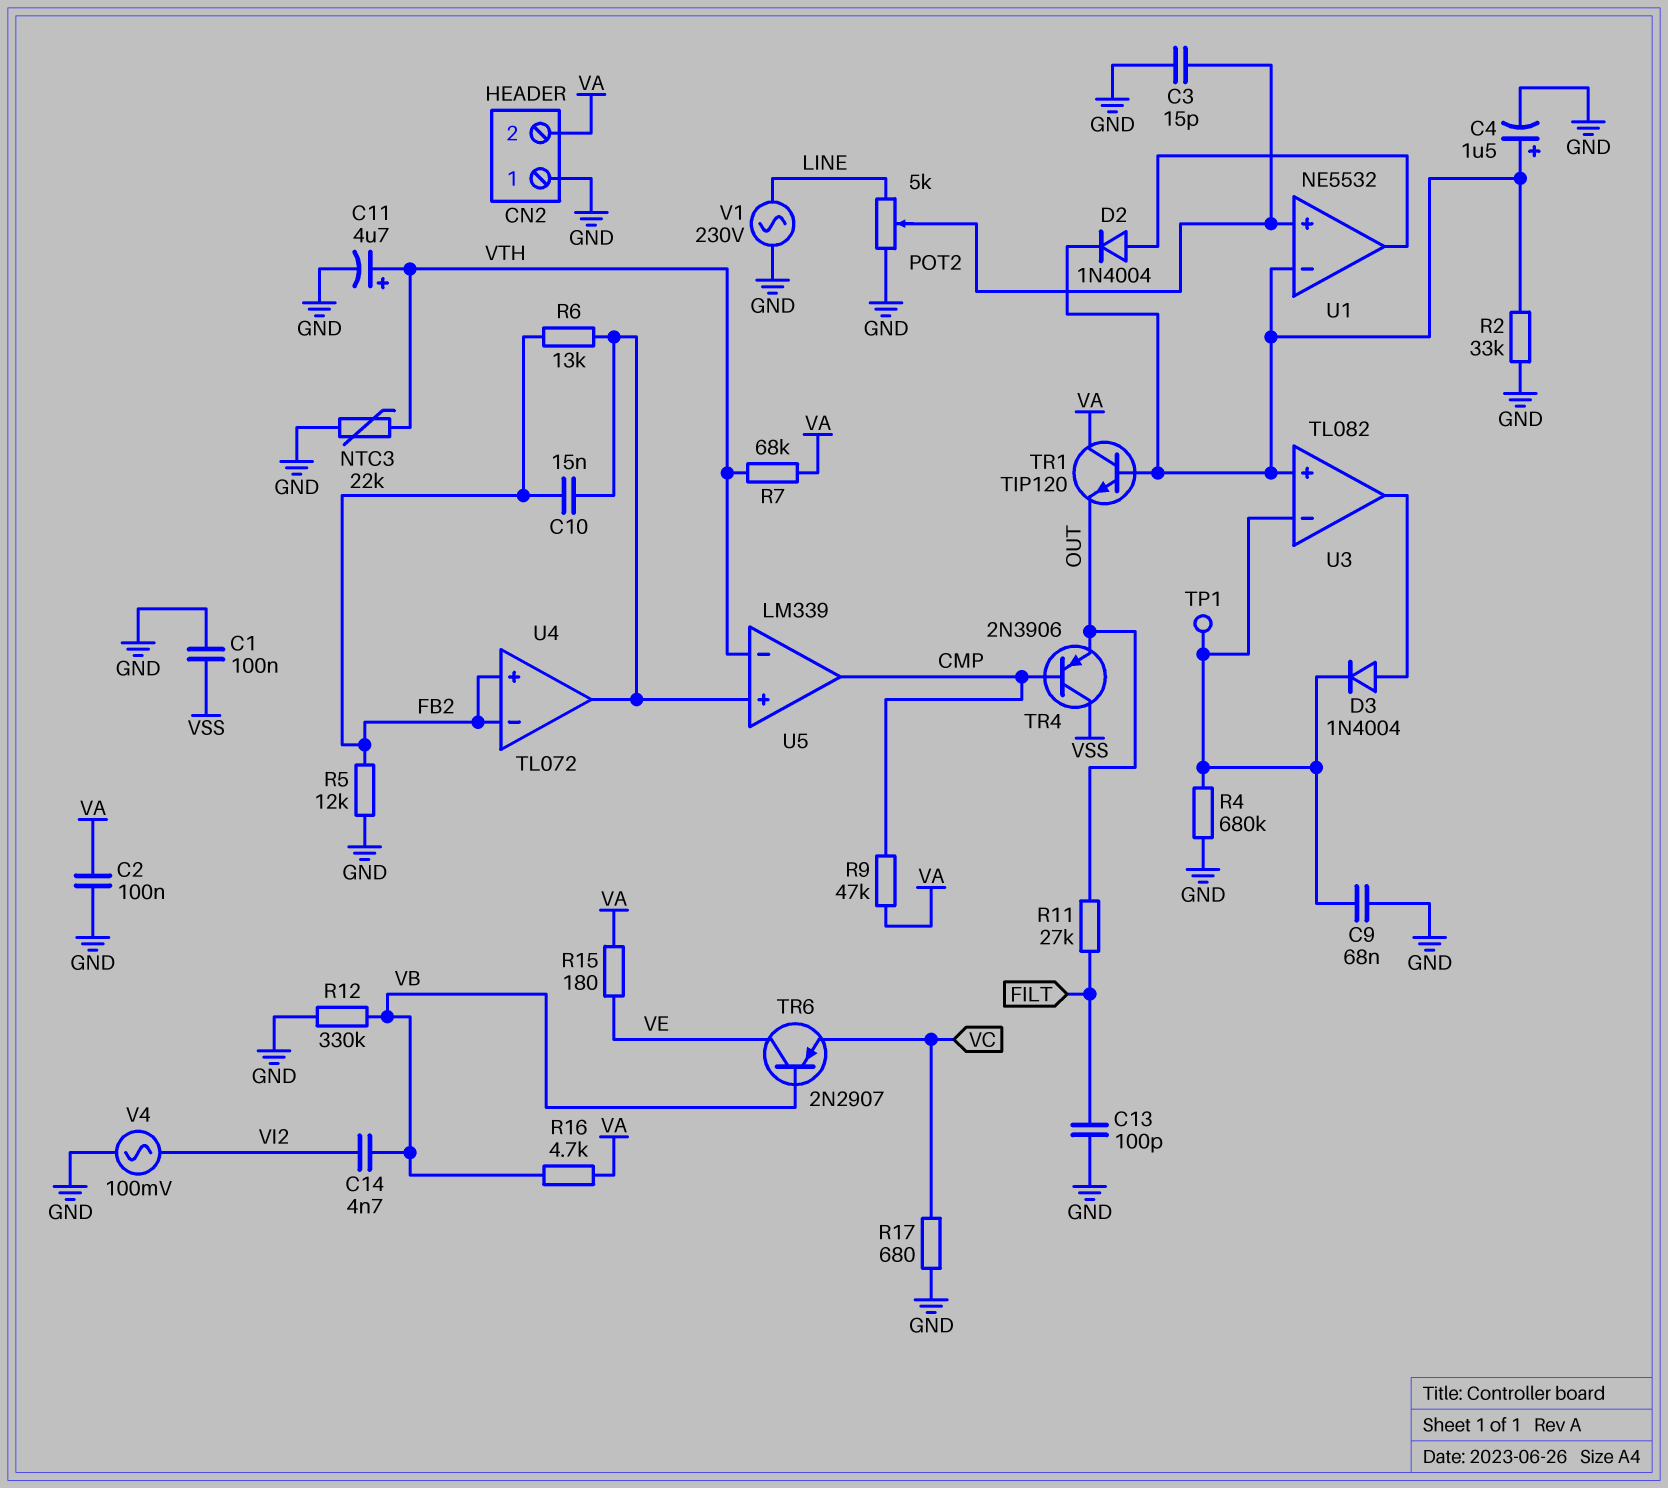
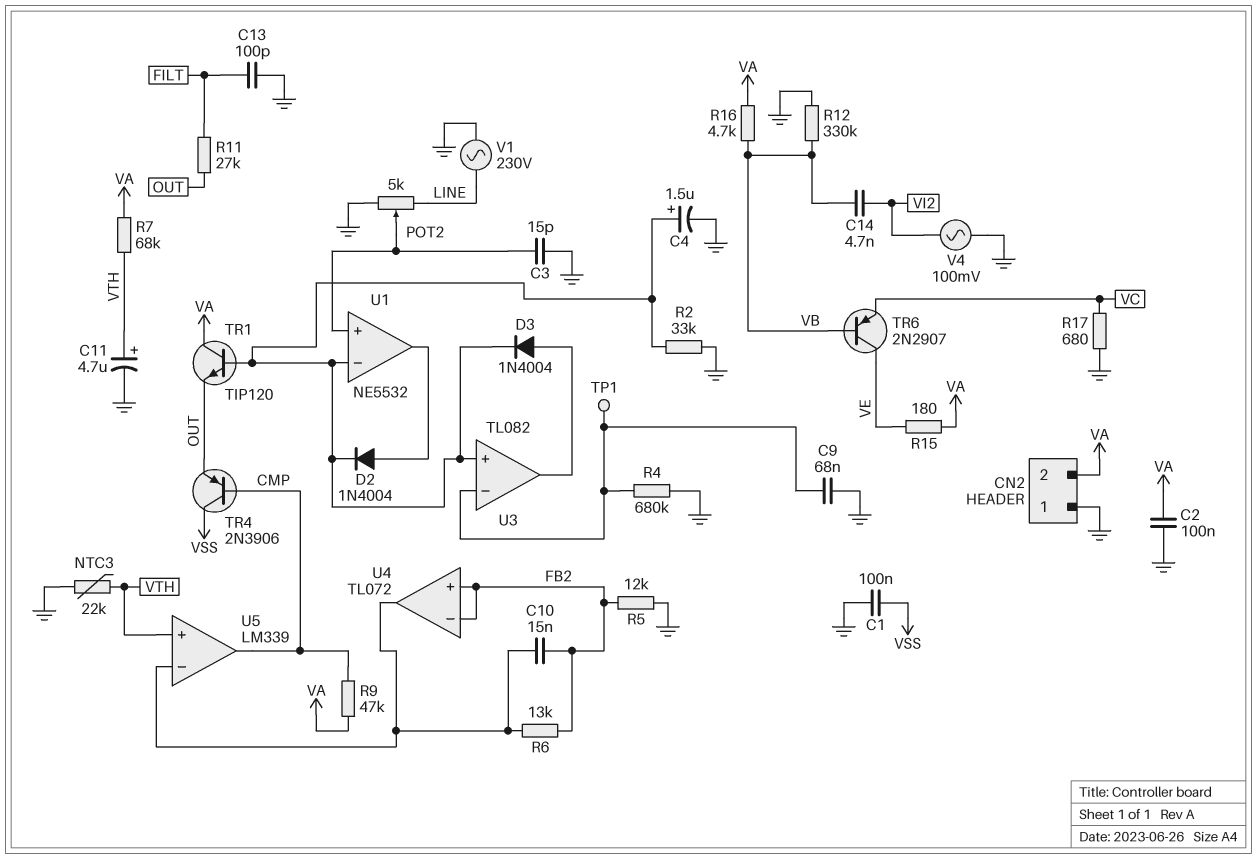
D3: diode 1N4004 (A U3/out, K U3/in-) -> diode 1N4004 (A U3/out, K U1/in-)
U5 pin in+: U4/out -> VTH
U5 pin in-: VTH -> U4/out

